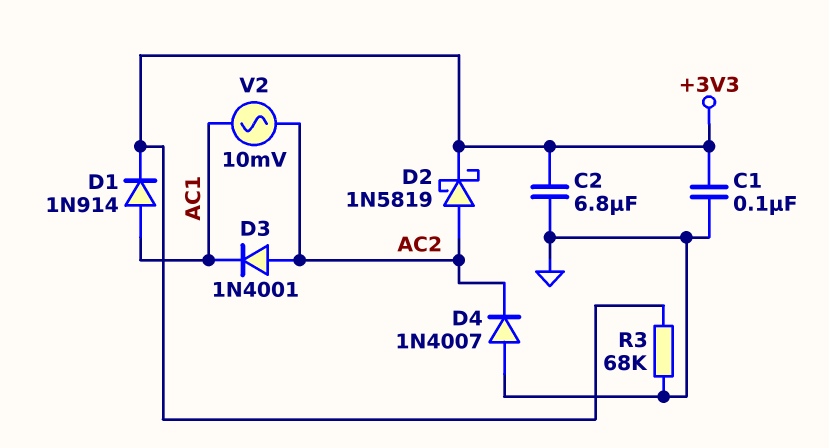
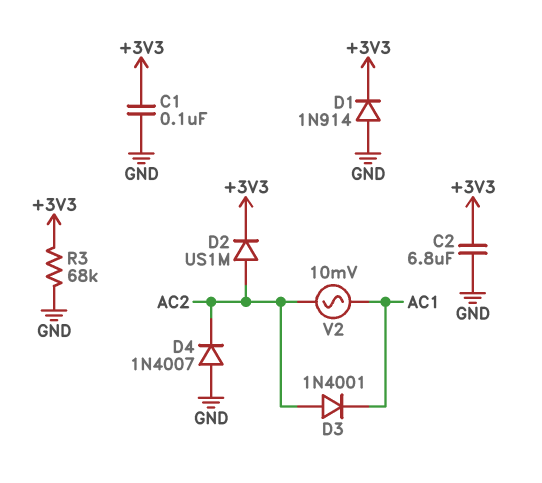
D1: diode 1N914 (A AC1, K +3V3) -> diode 1N914 (A GND, K +3V3)
D2: schottky 1N5819 (A AC2, K +3V3) -> diode US1M (A AC2, K +3V3)

